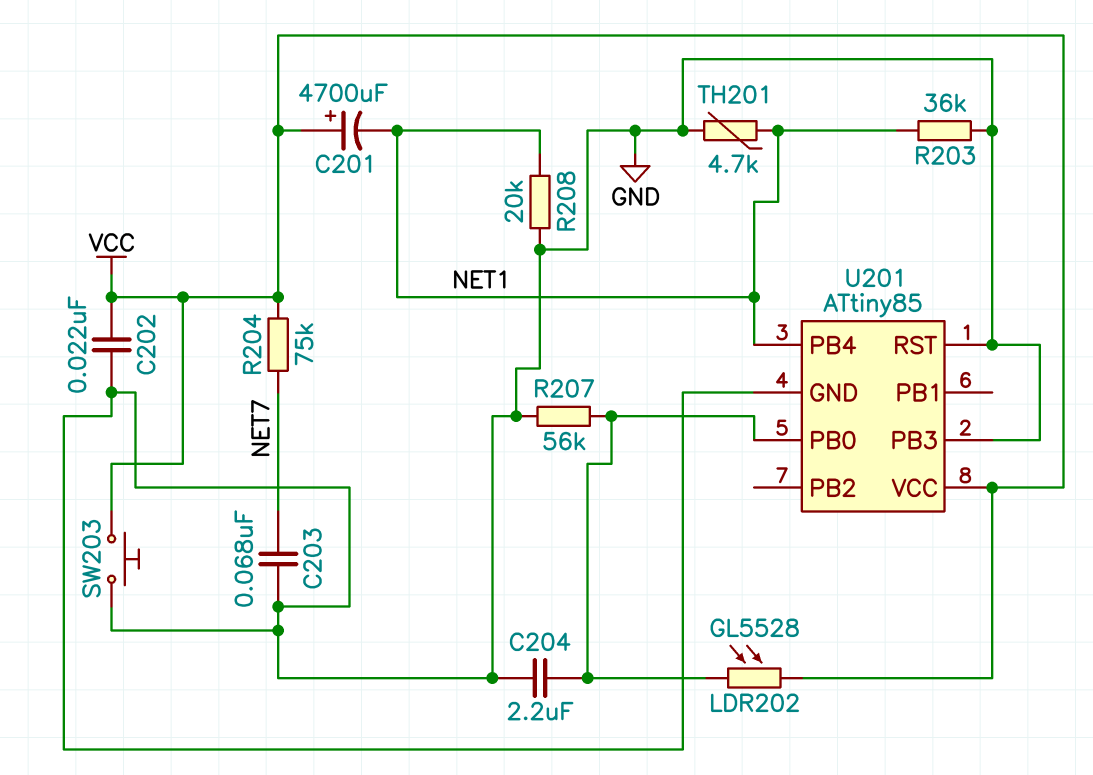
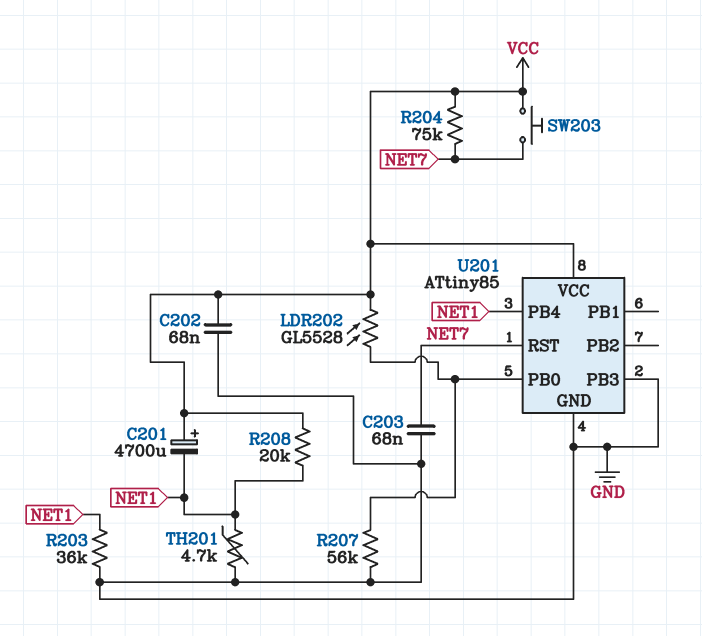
C202: 22nF (GND, VCC) -> 68nF (GND, VCC)
C204: 2.2uF (GND, U201/PB0) -> none
R208: 20k (GND, NET1) -> 20k (NET1, VCC)
SW203: button (GND, VCC) -> button (NET7, VCC)
U201 pin RST: GND -> NET7

